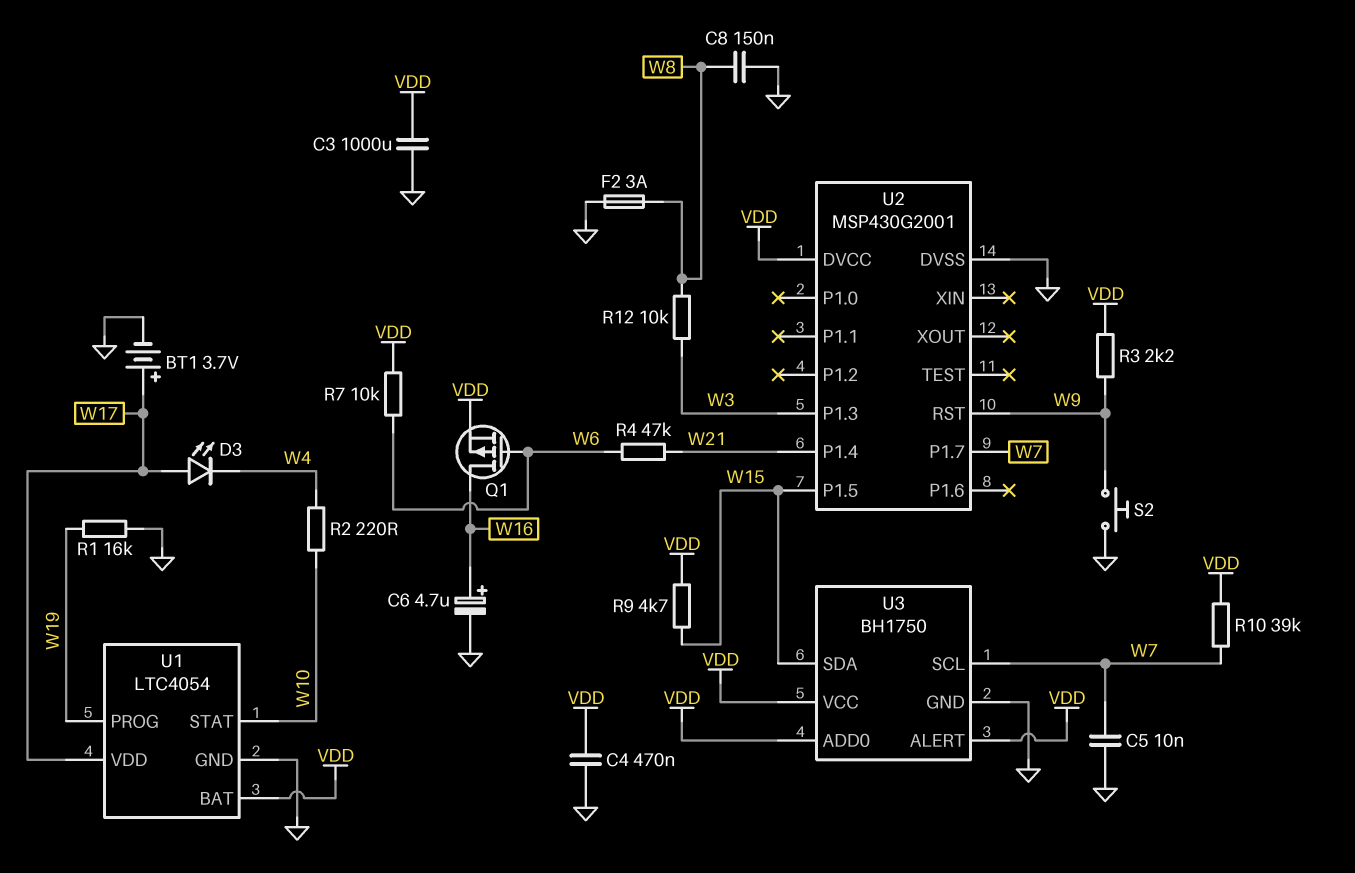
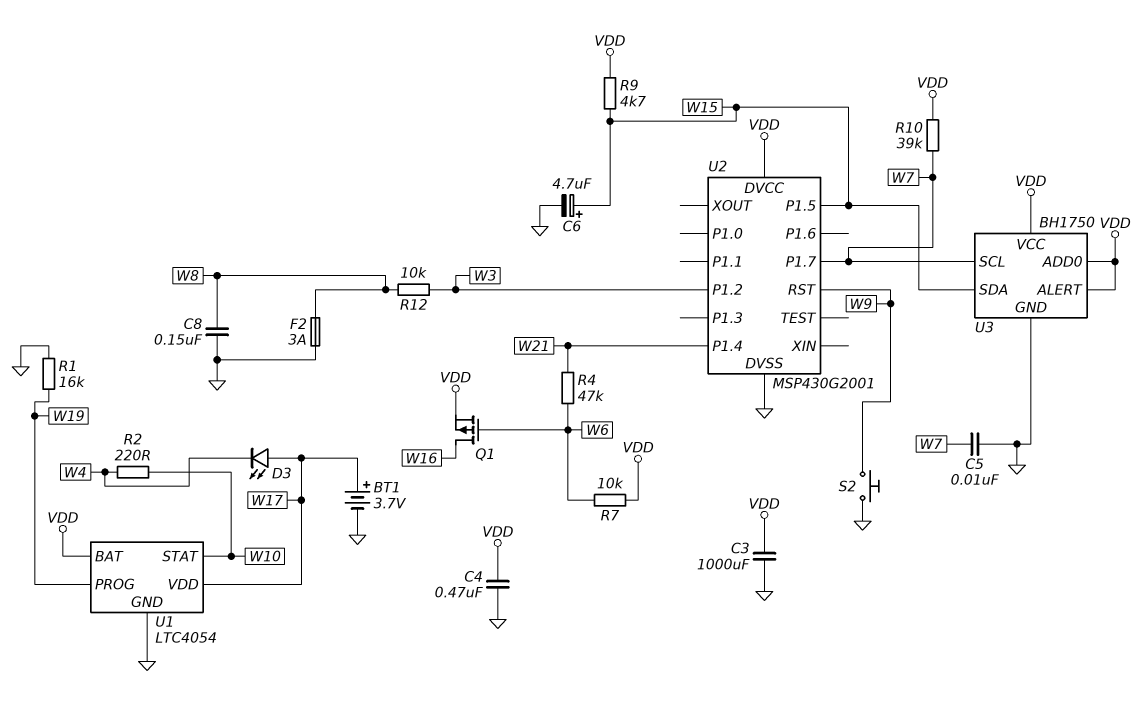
C6: 4.7uF (plus W16, minus GND) -> 4.7uF (plus W15, minus GND)
R3: 2.2k (VDD, W9) -> none
U2 pin P1.2: none -> W3
U2 pin P1.3: W3 -> none

